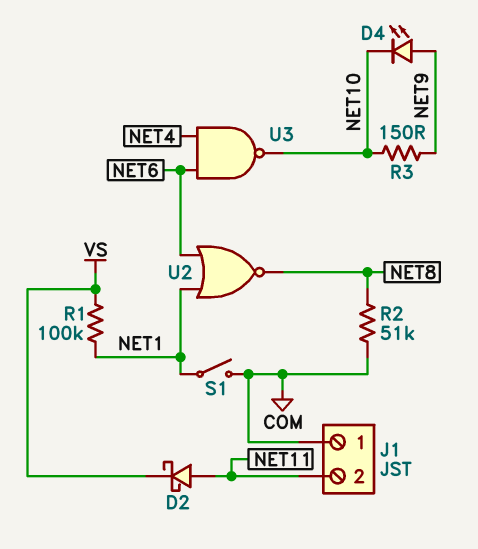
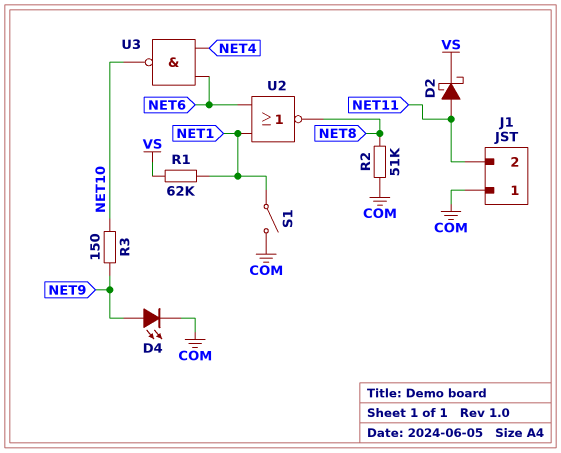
D4: LED (A NET9, K NET10) -> LED (A NET9, K COM)
R1: 100k (NET1, VS) -> 62k (NET1, VS)

